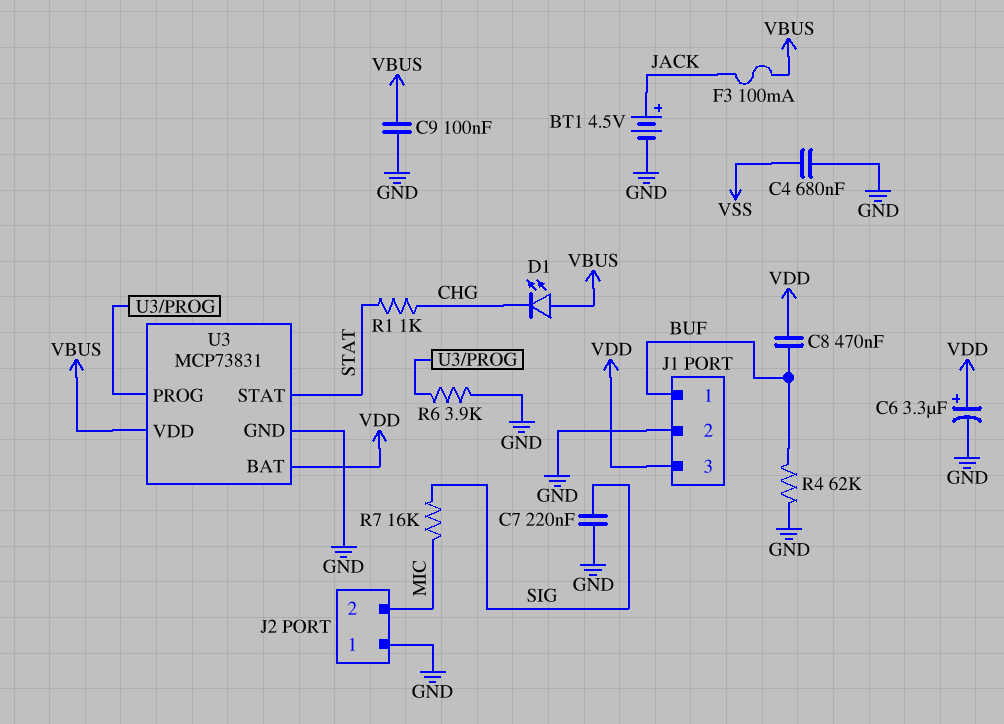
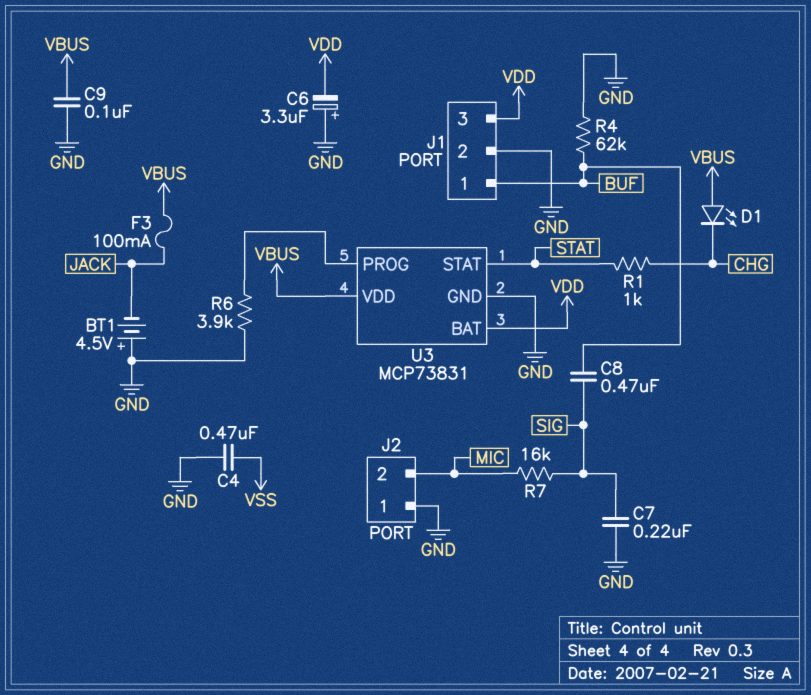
BT1: 4.5V (plus JACK, minus GND) -> 4.5V (plus GND, minus JACK)
C4: 680nF (GND, VSS) -> 470nF (GND, VSS)
C6: 3.3uF (plus VDD, minus GND) -> 3.3uF (plus GND, minus VDD)
C8: 470nF (BUF, VDD) -> 470nF (BUF, SIG)

